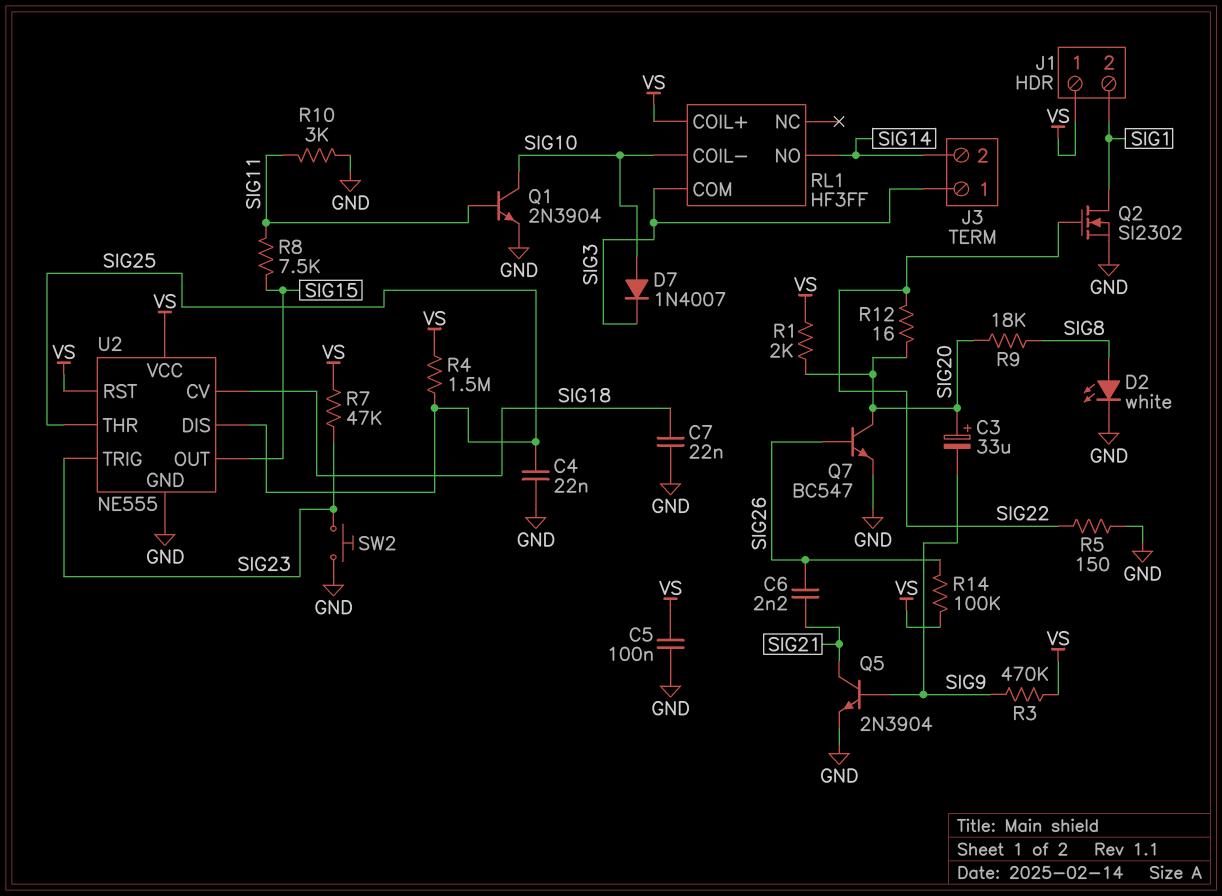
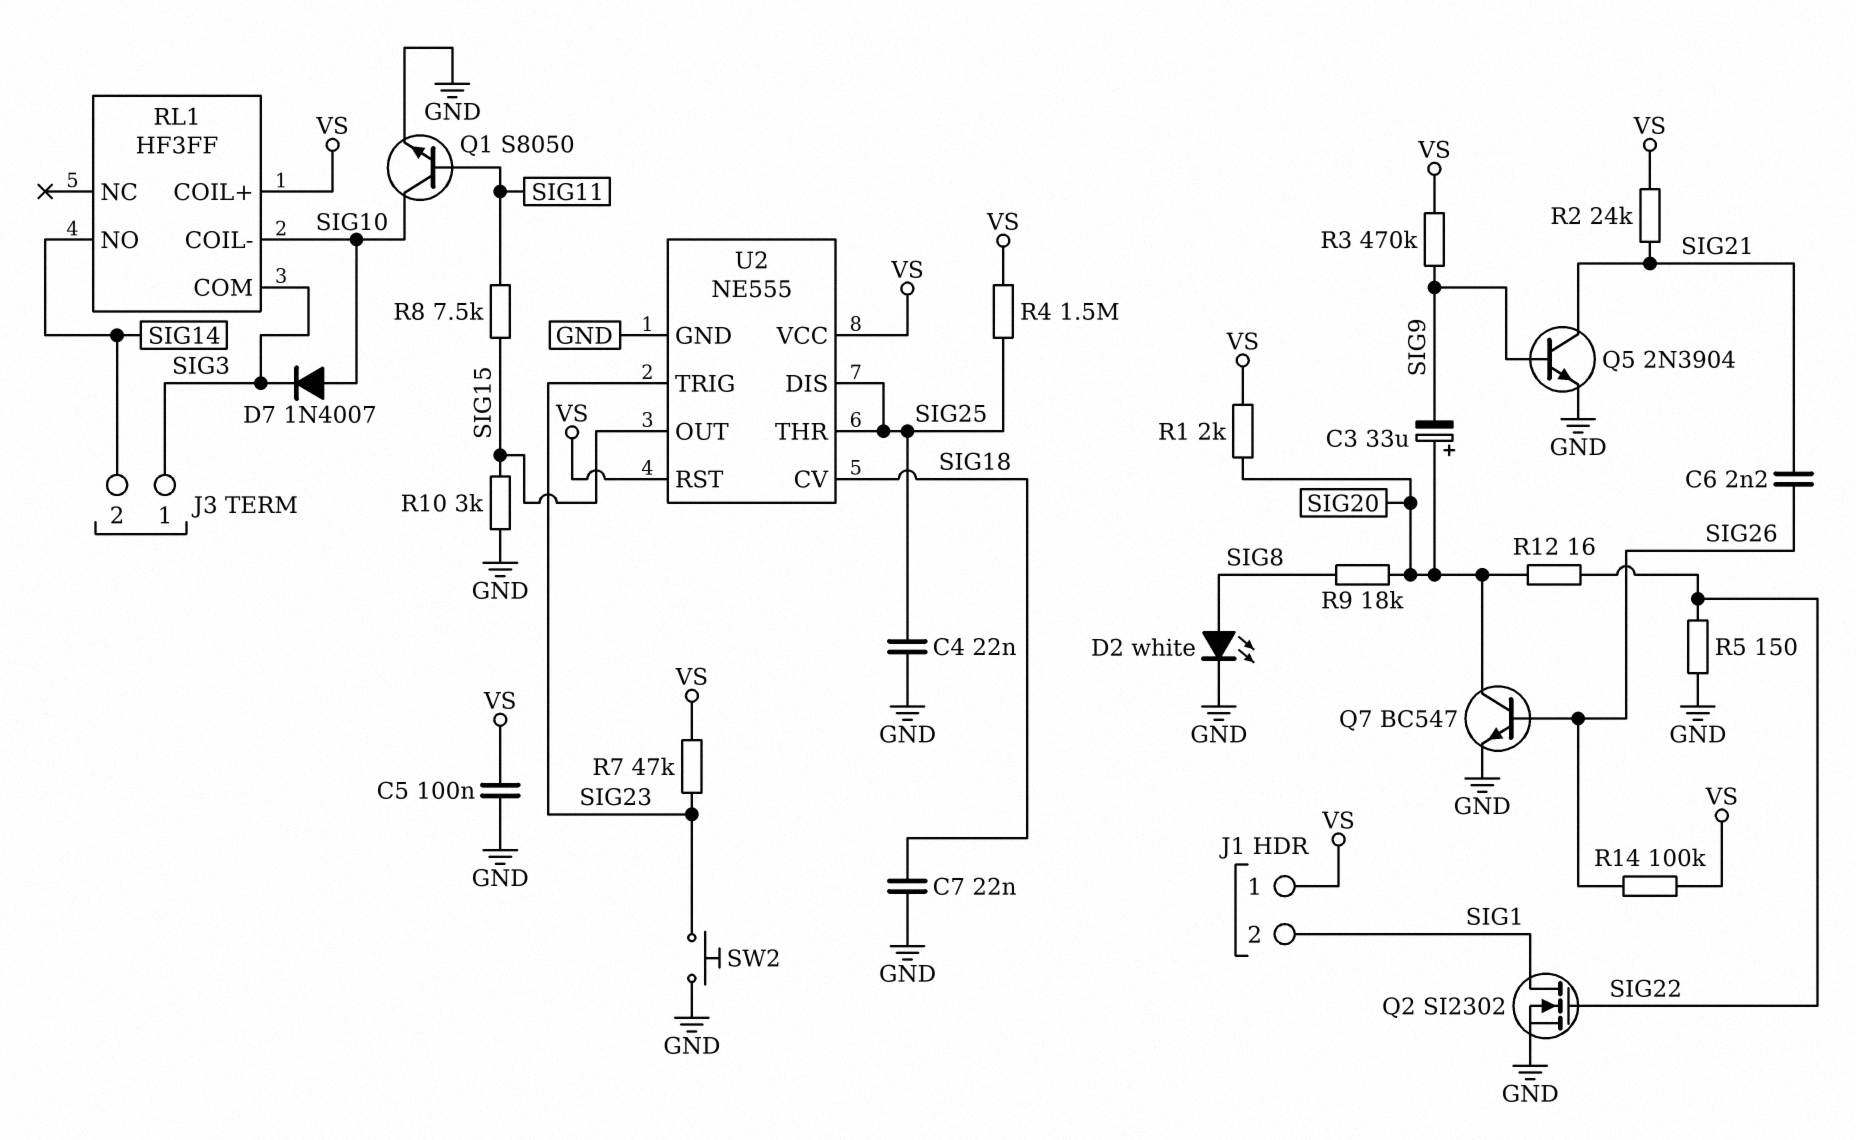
Q1: NPN 2N3904 (B SIG11, C SIG10, E GND) -> NPN S8050 (B SIG11, C SIG10, E GND)
R2: none -> 24k (SIG21, VS)
R10: 3k (GND, SIG11) -> 3k (GND, SIG15)

